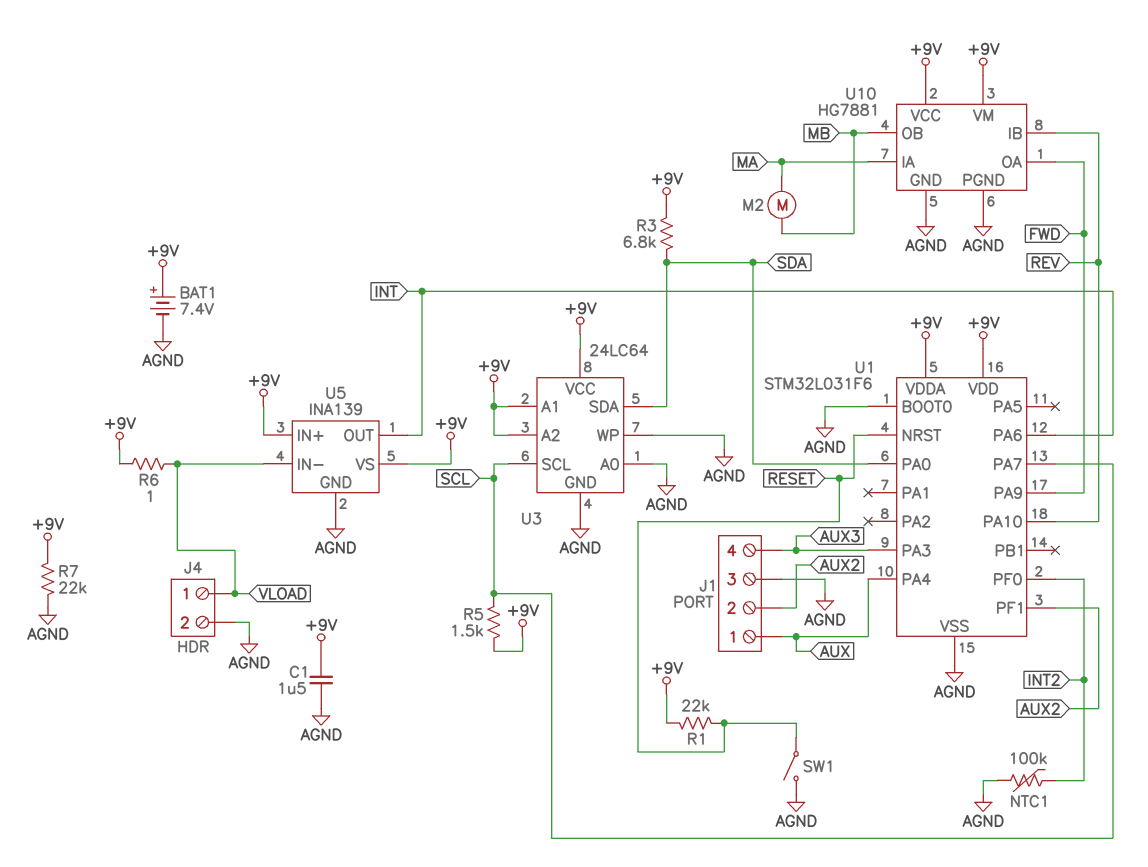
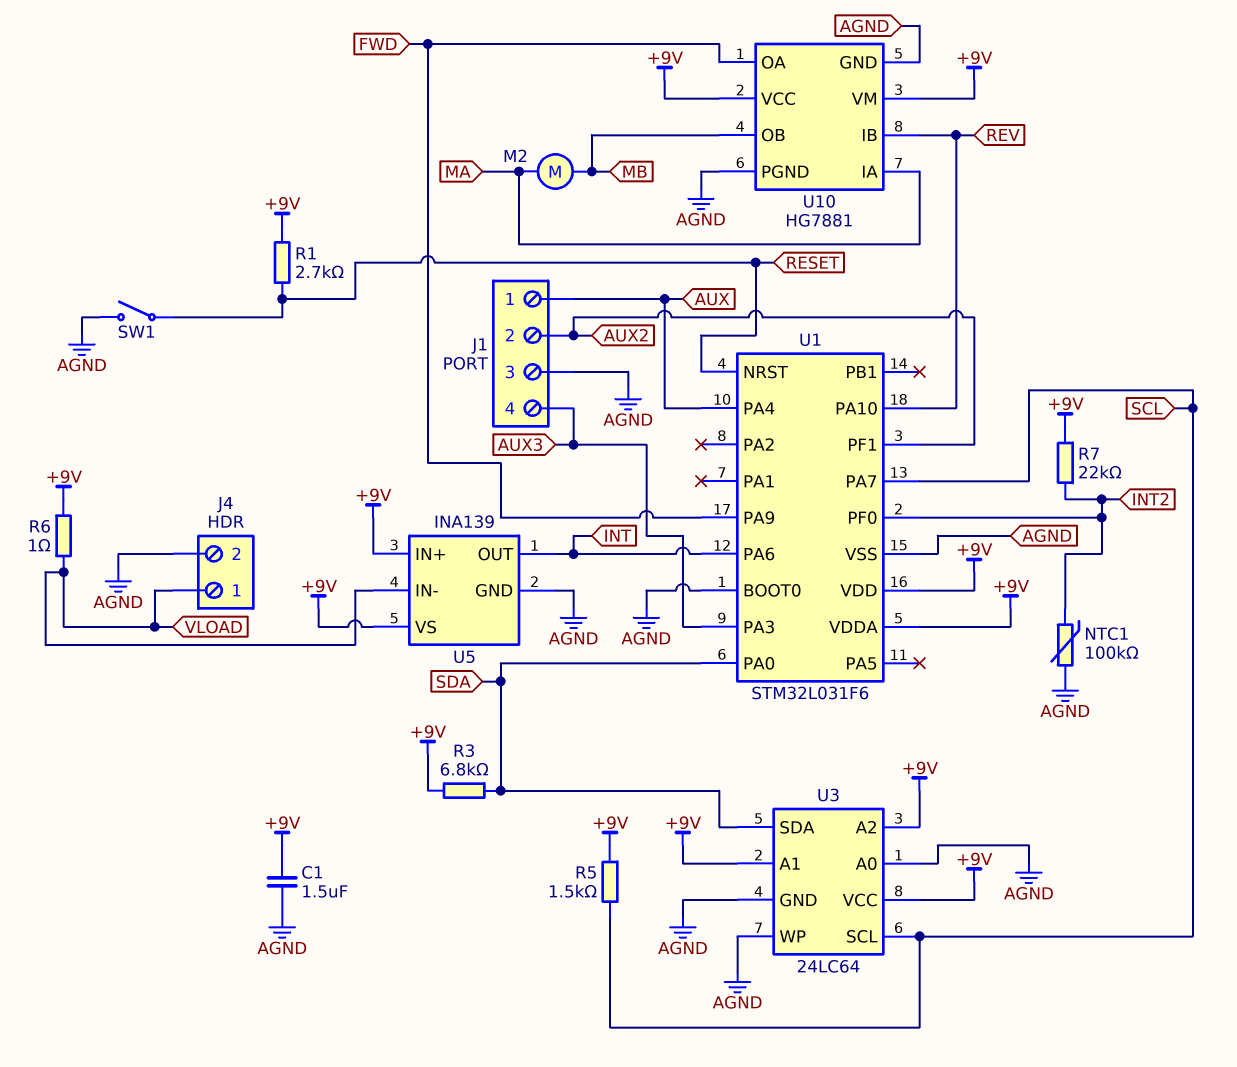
BAT1: 7.4V (plus +9V, minus AGND) -> none
R1: 22k (+9V, RESET) -> 2.7k (+9V, RESET)
R7: 22k (+9V, AGND) -> 22k (+9V, INT2)

